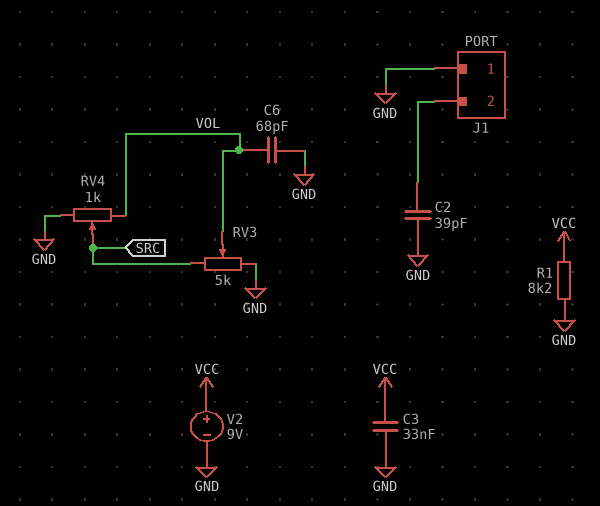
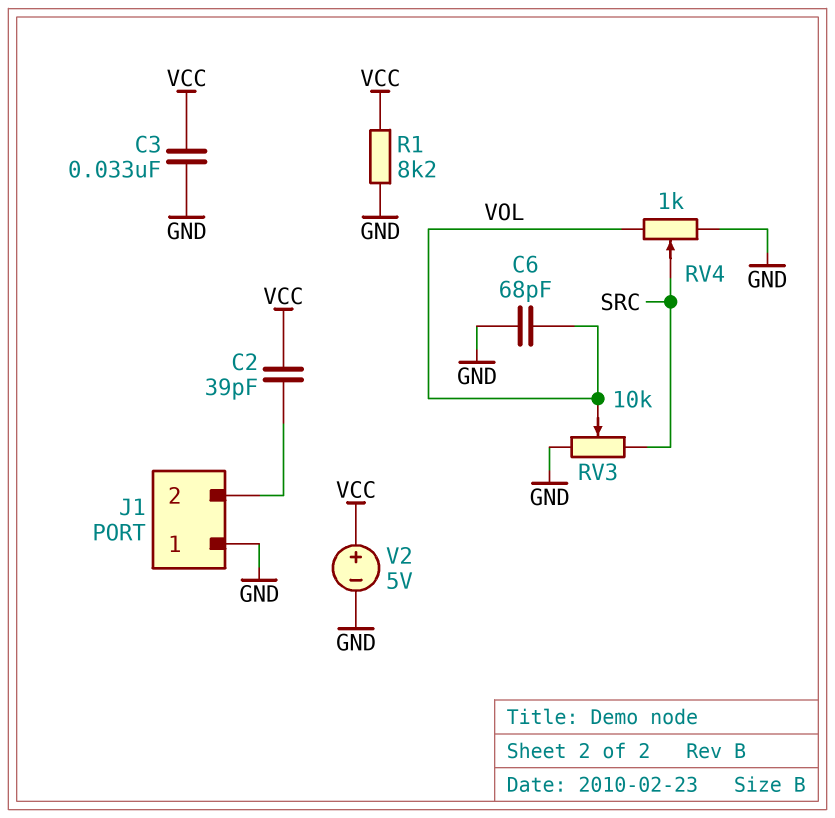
C2: 39pF (GND, J1/2) -> 39pF (J1/2, VCC)
RV3: 5k (GND, SRC, wiper VOL) -> 10k (GND, SRC, wiper VOL)
V2: 9V (plus VCC, minus GND) -> 5V (plus VCC, minus GND)

